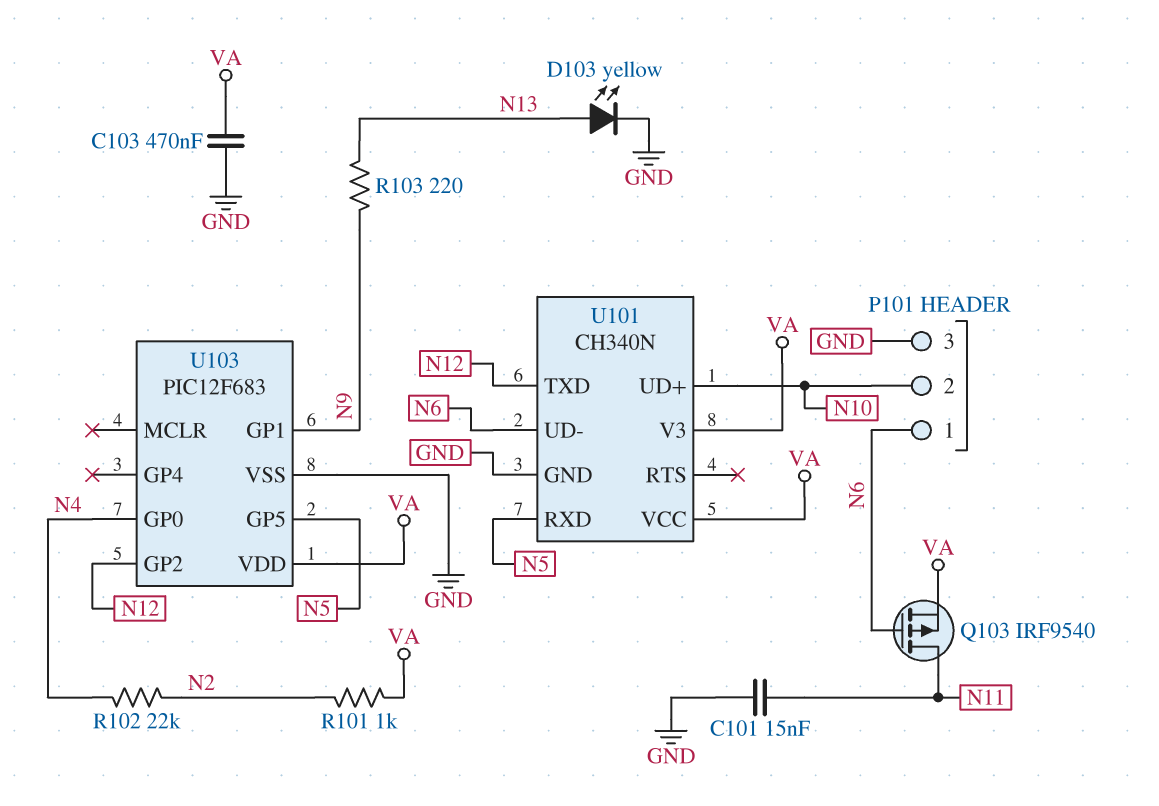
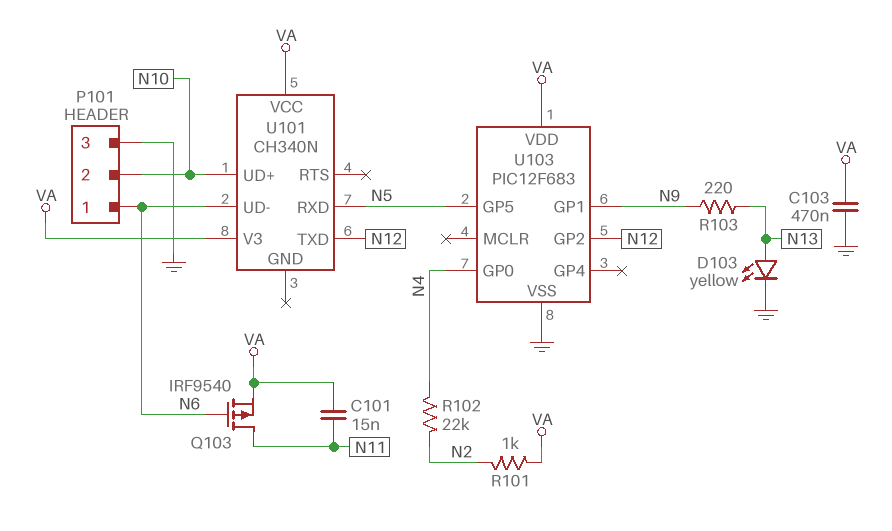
C101: 15nF (GND, N11) -> 15nF (N11, VA)
U101 pin GND: GND -> none

